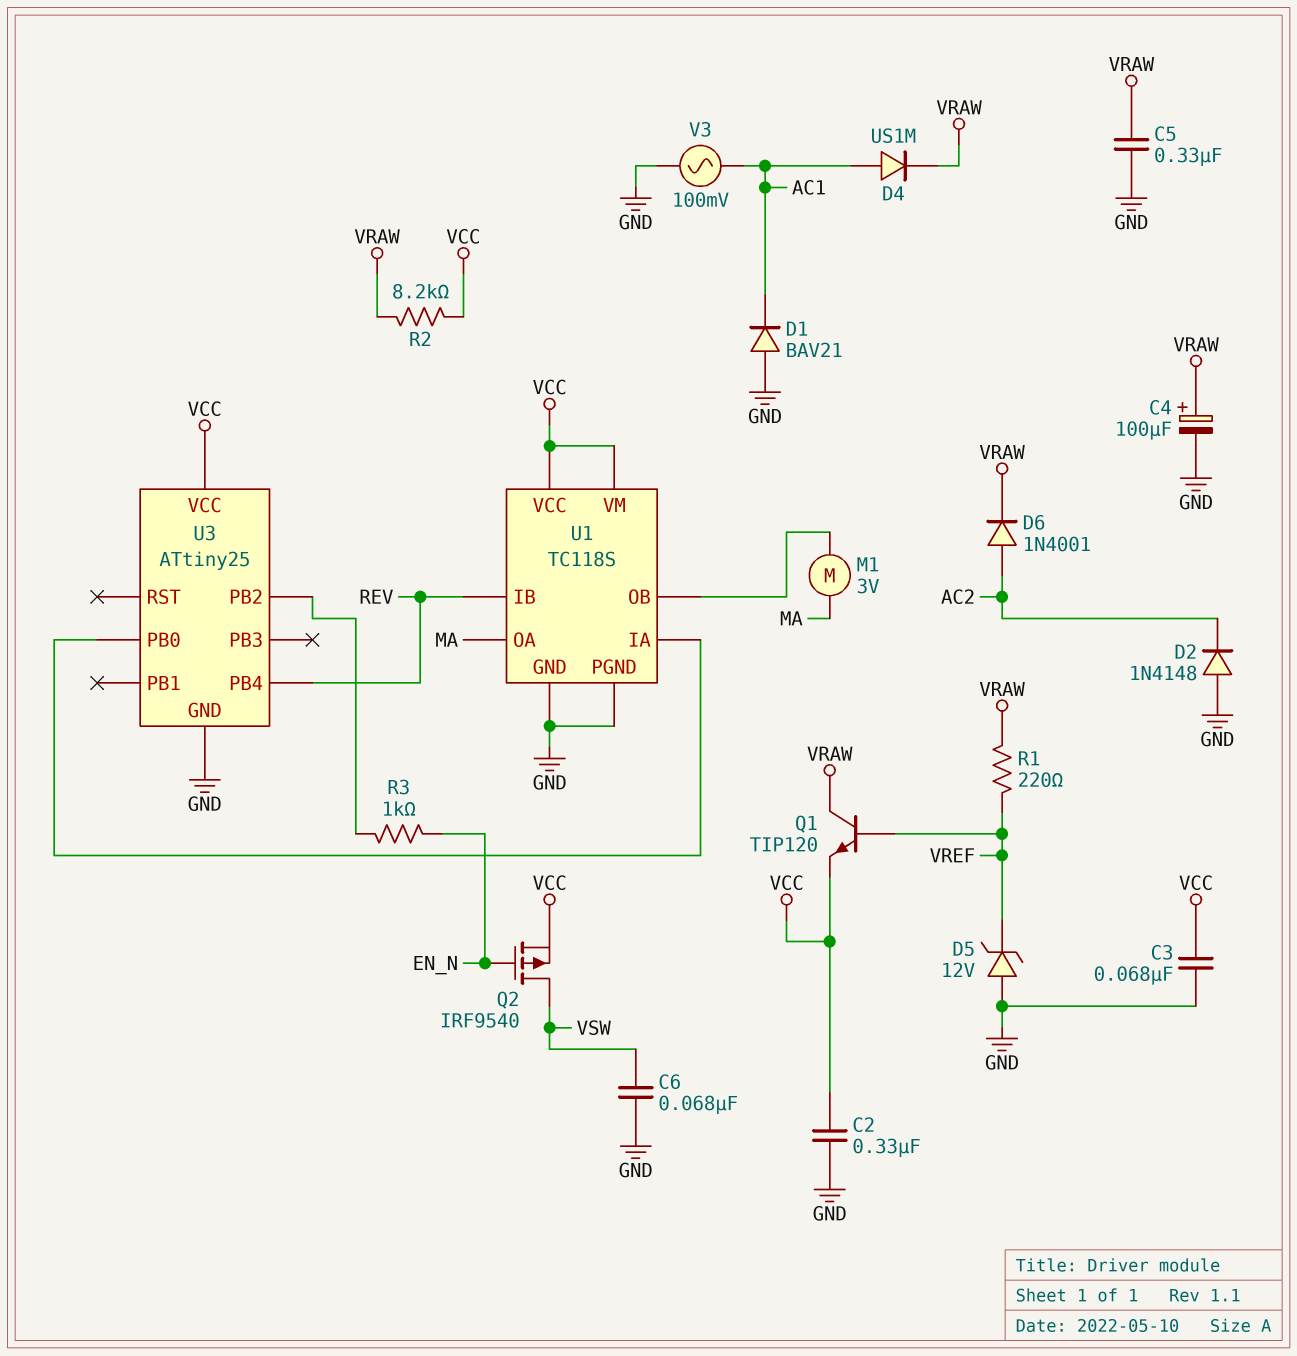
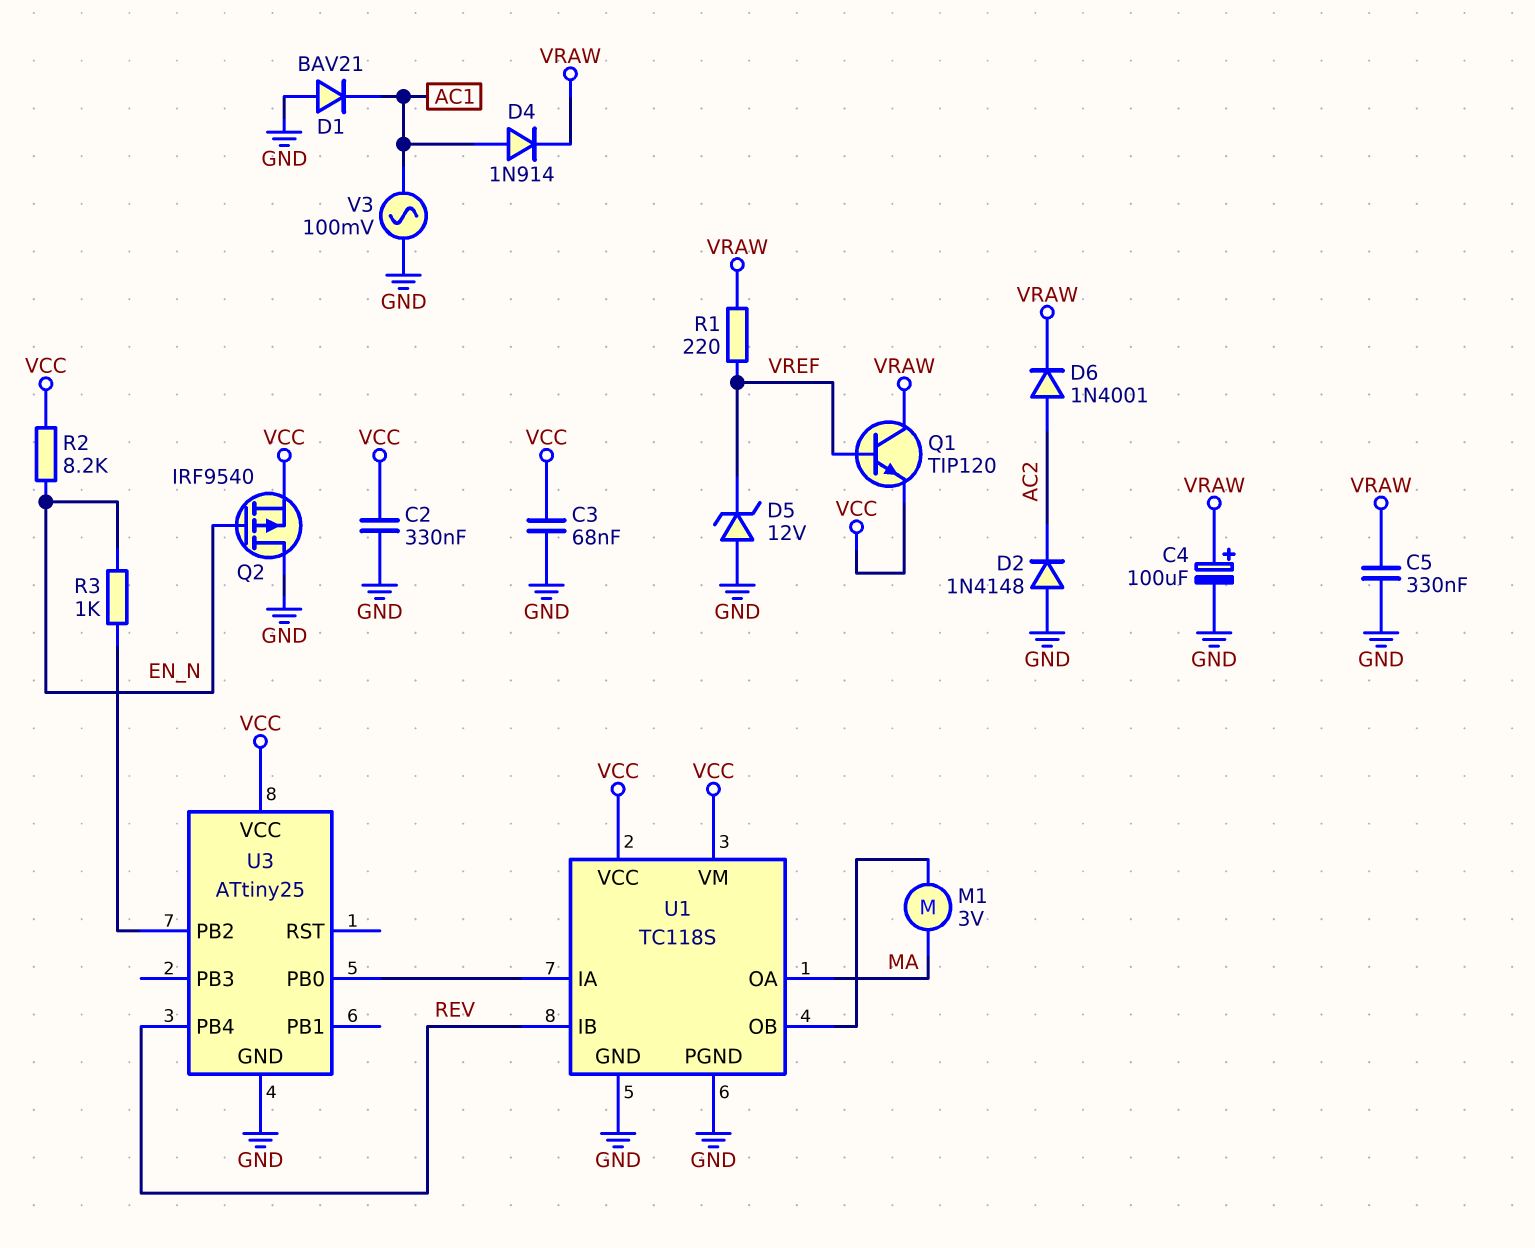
C6: 68nF (GND, VSW) -> none
D4: diode US1M (A AC1, K VRAW) -> diode 1N914 (A AC1, K VRAW)
Q2: PMOS IRF9540 (G EN_N, D VSW, S VCC) -> PMOS IRF9540 (G EN_N, D GND, S VCC)
R2: 8.2k (VCC, VRAW) -> 8.2k (EN_N, VCC)

